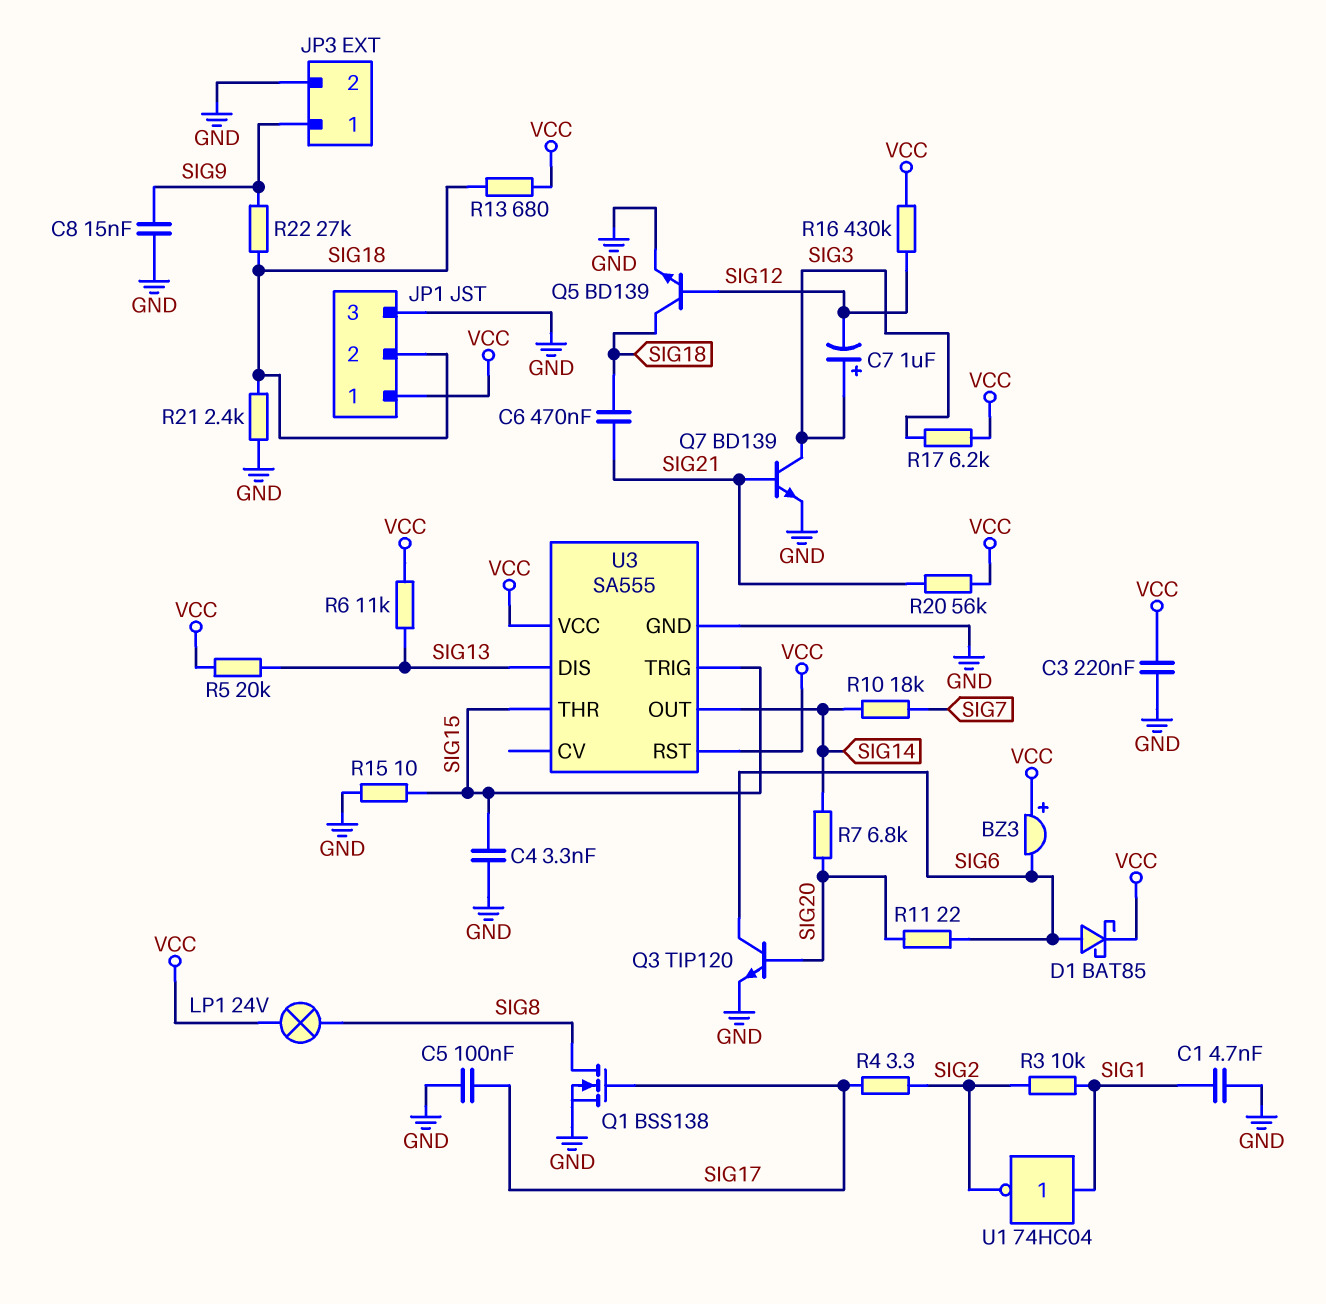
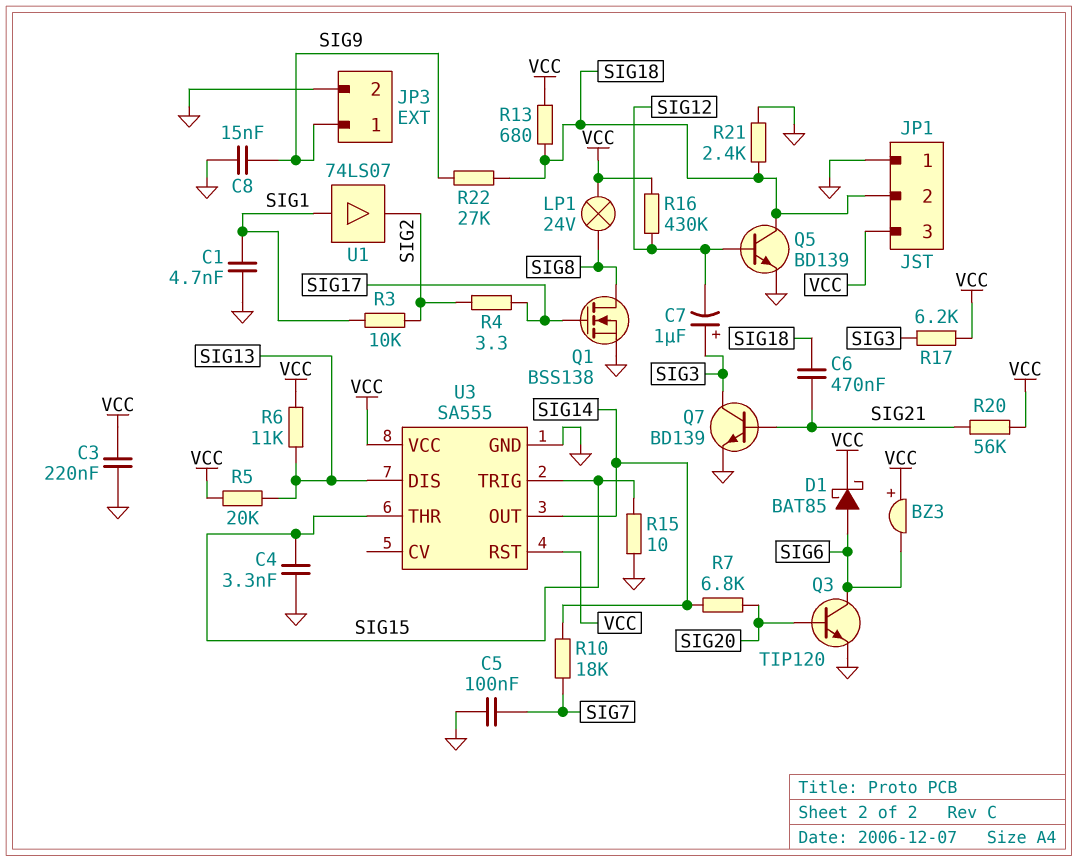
C5: 100nF (GND, SIG17) -> 100nF (GND, SIG7)
JP1 pin 1: VCC -> GND
JP1 pin 3: GND -> VCC
R11: 22 (SIG6, SIG20) -> none
U1: NOT 74HC04 (in SIG1, out SIG2) -> buffer 74LS07 (in SIG1, out SIG2)

